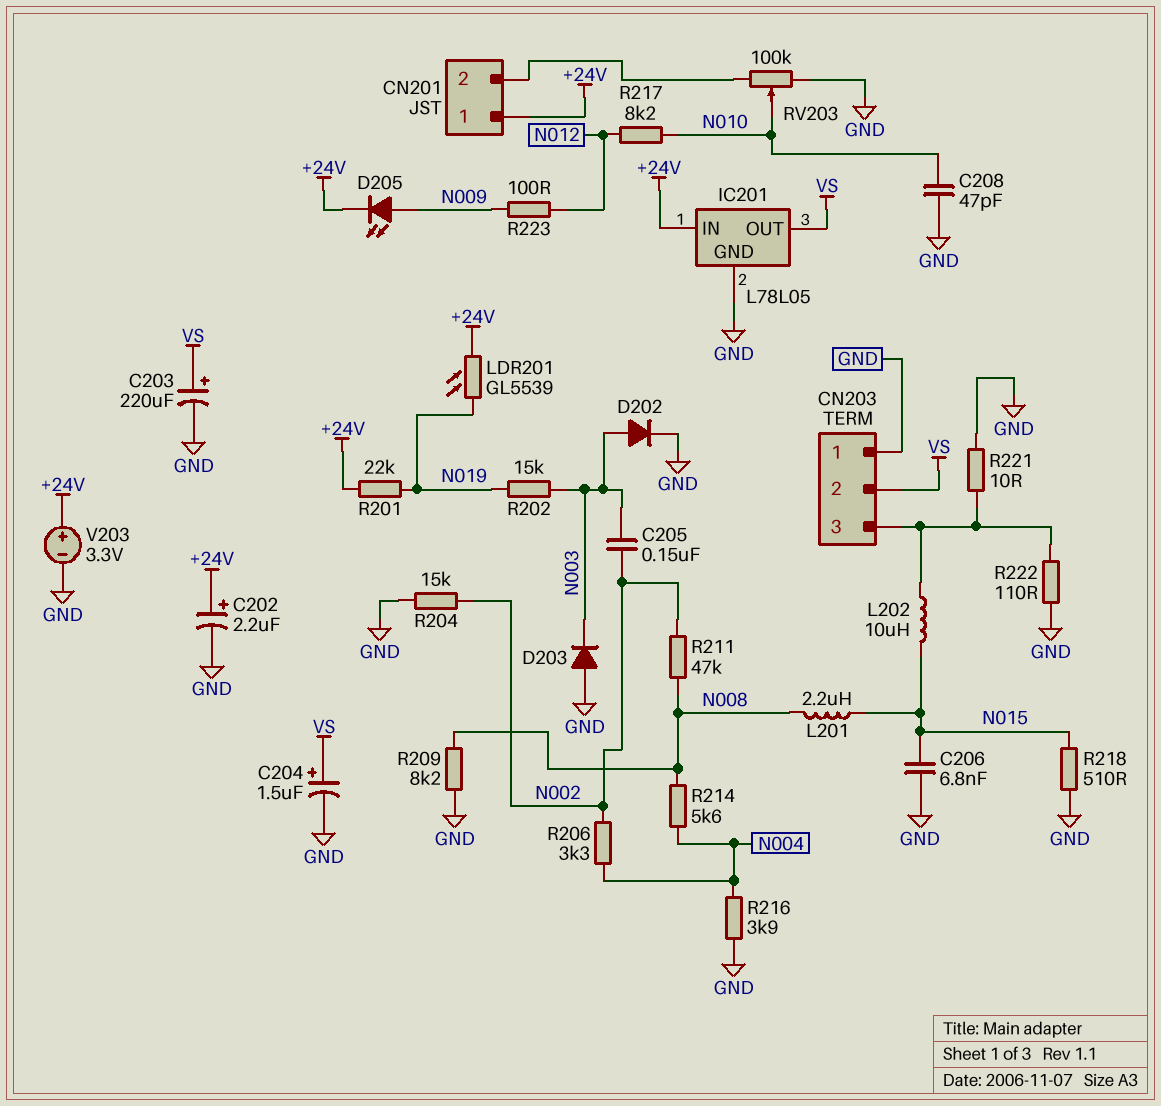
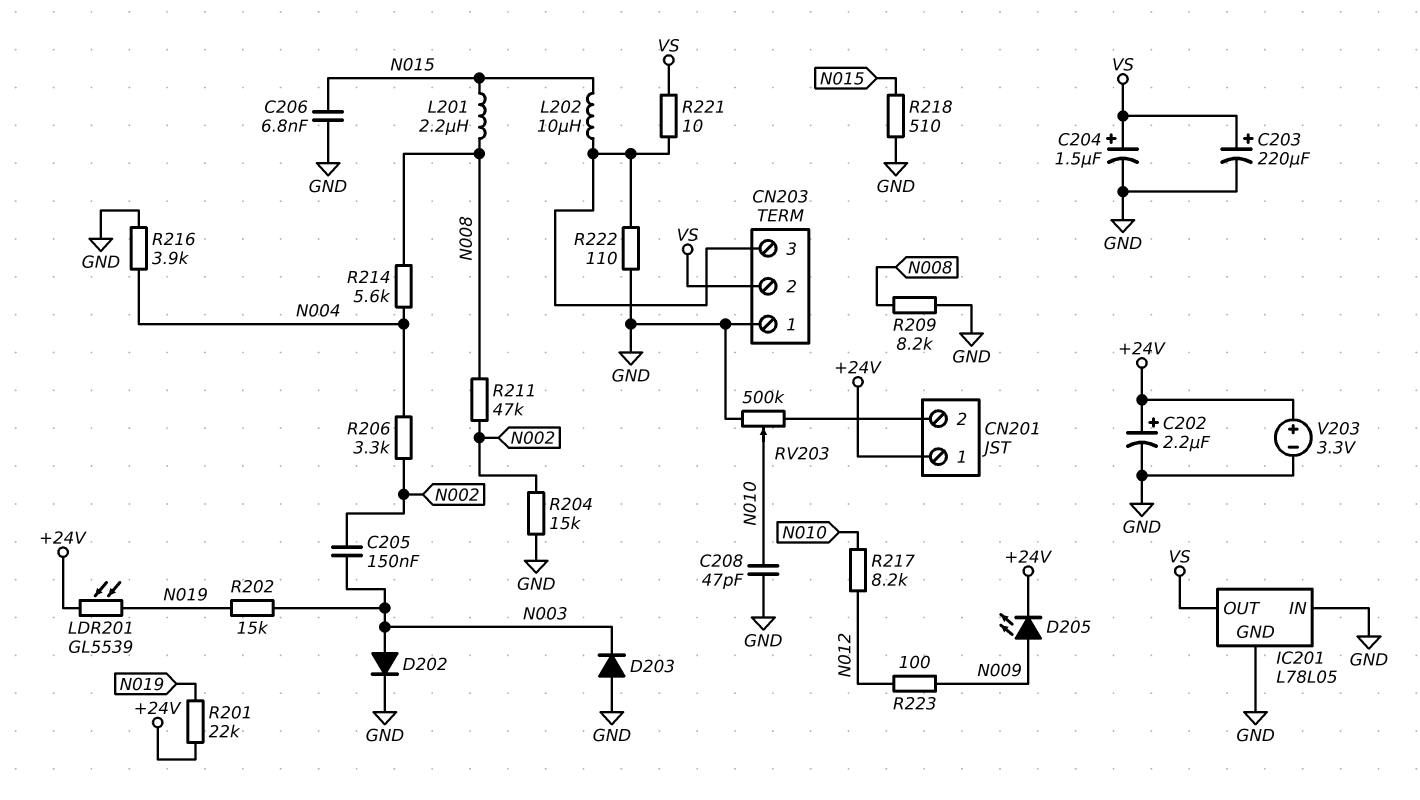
IC201 pin IN: +24V -> GND
R221: 10 (CN203/3, GND) -> 10 (CN203/3, VS)
RV203: 100k (CN201/2, GND, wiper N010) -> 500k (CN201/2, GND, wiper N010)

